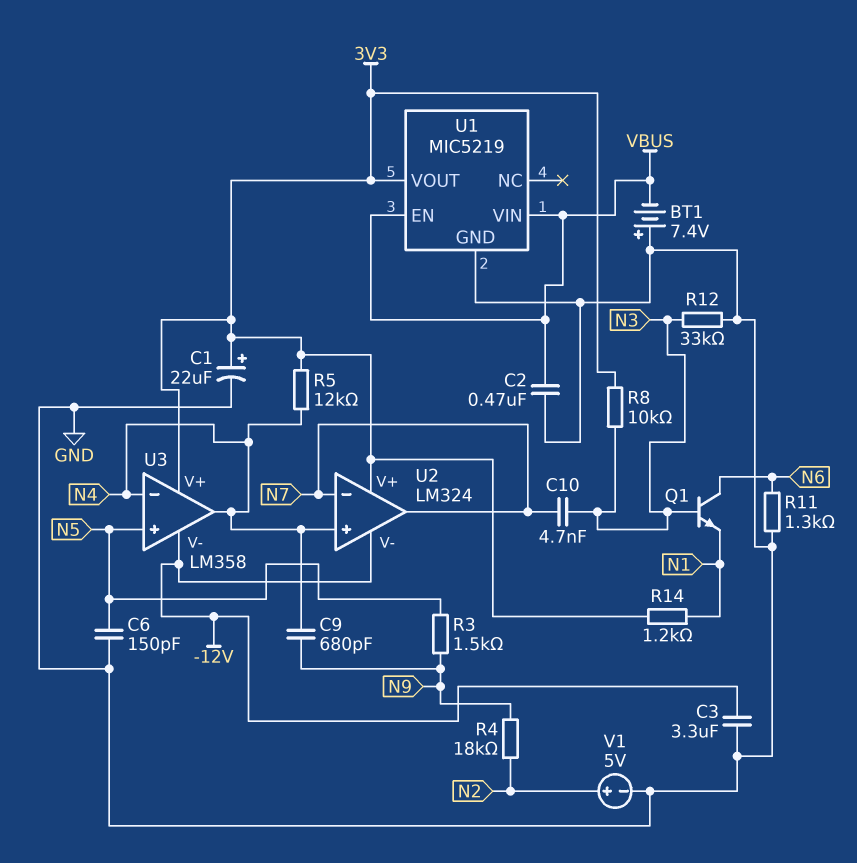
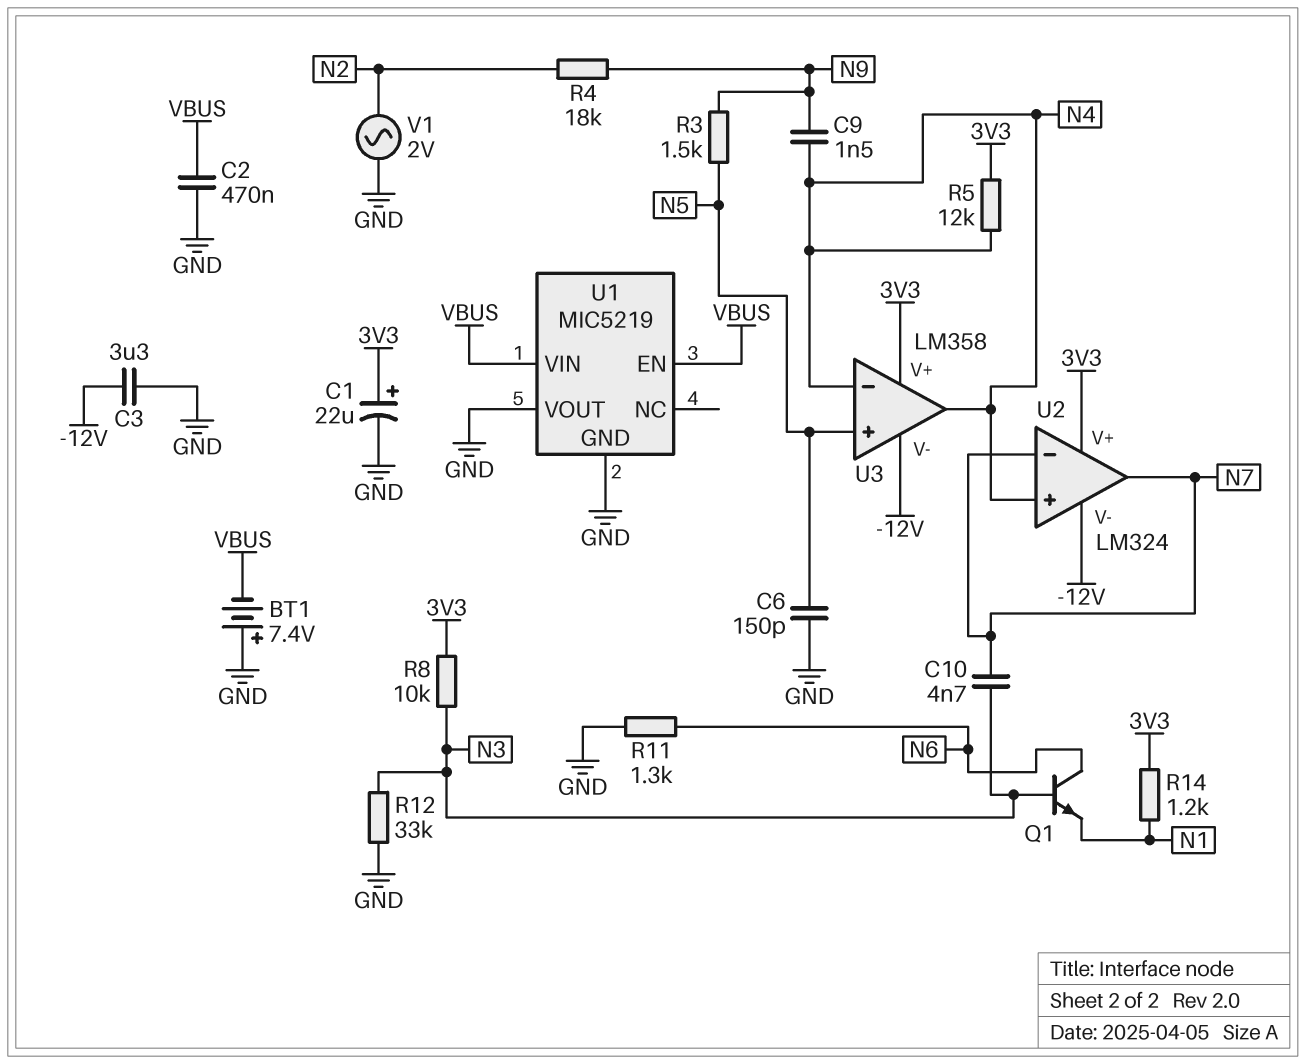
C9: 680pF (N4, N9) -> 1.5nF (N4, N9)
U1 pin VOUT: 3V3 -> GND
V1: 5V (plus N2, minus GND) -> AC 2V (GND, N2)

